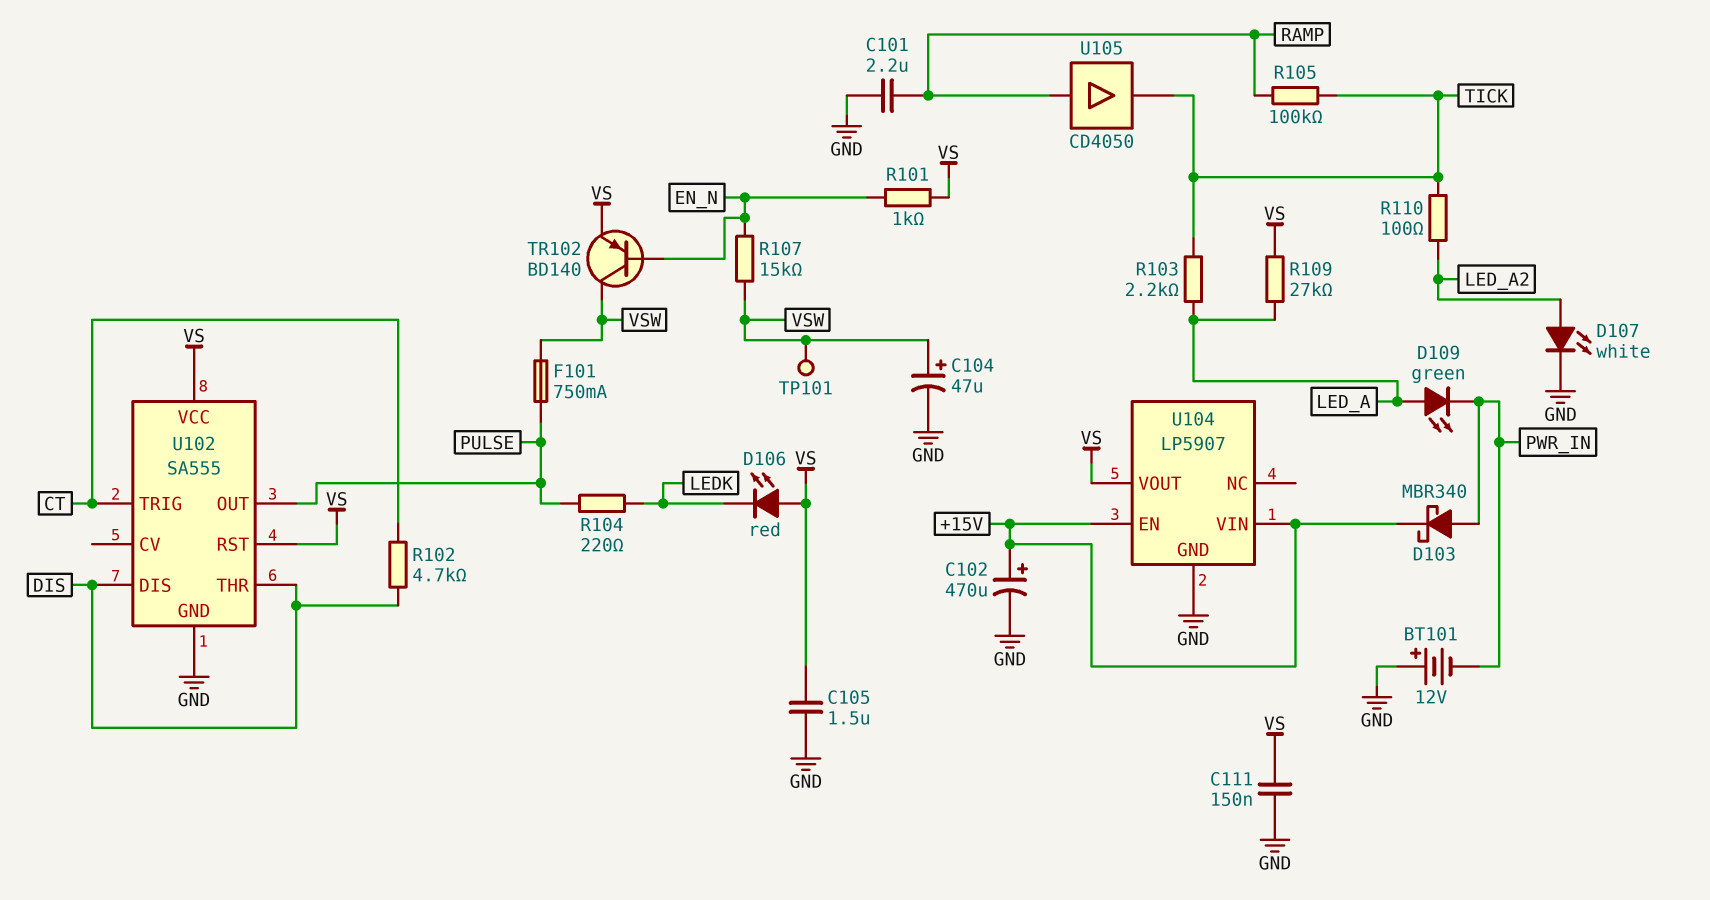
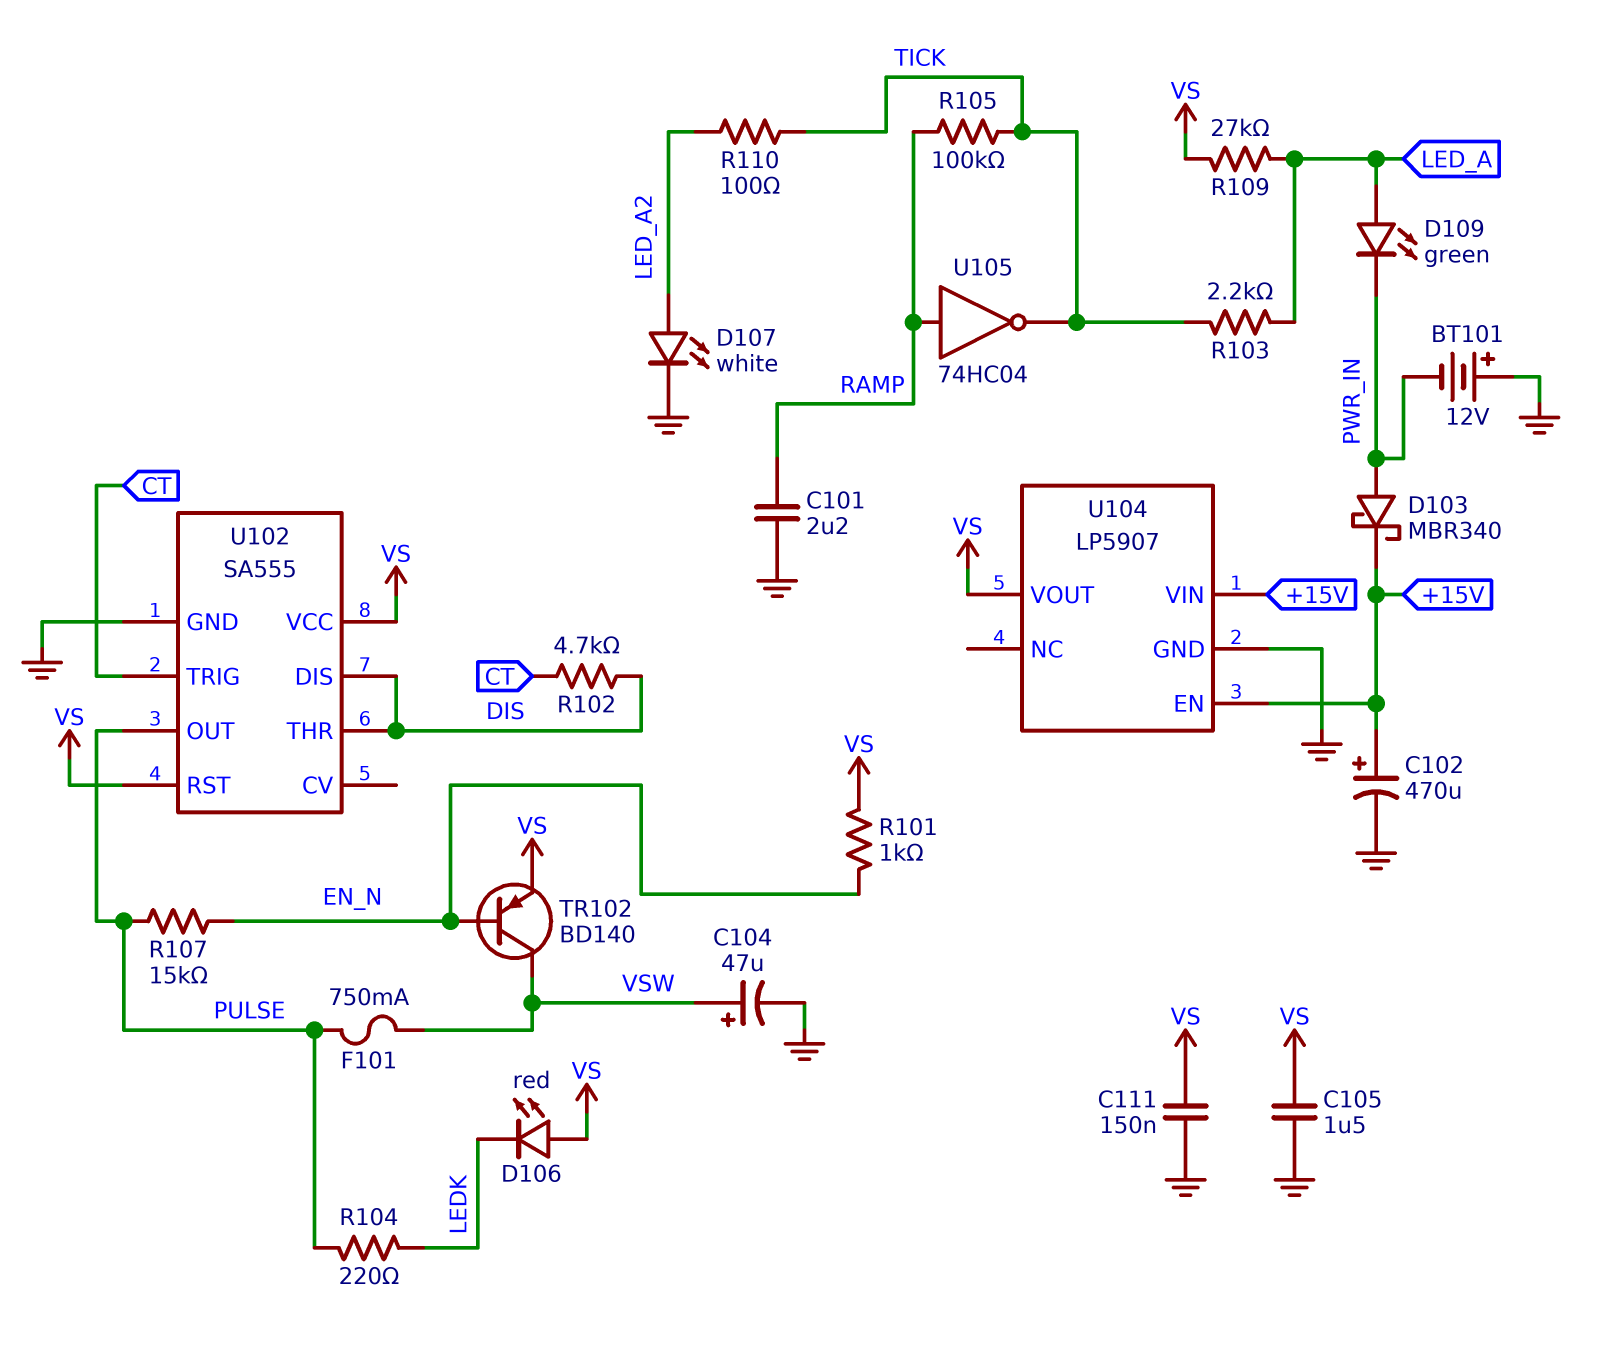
R107: 15k (EN_N, VSW) -> 15k (EN_N, PULSE)
TP101: test point (VSW) -> none
U105: buffer CD4050 (in RAMP, out TICK) -> NOT 74HC04 (in RAMP, out TICK)

